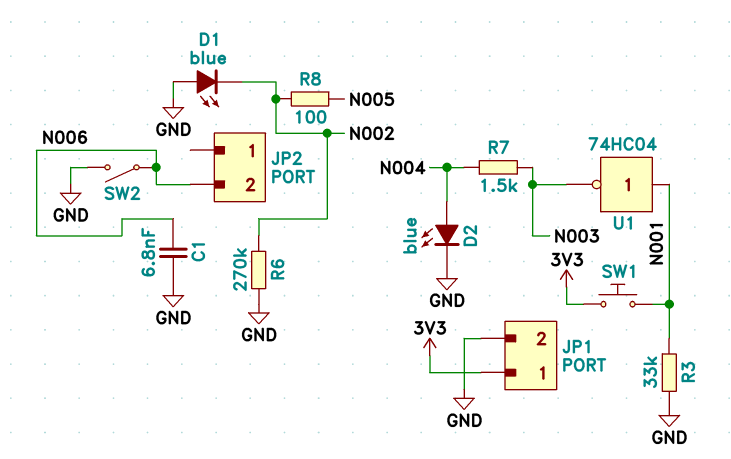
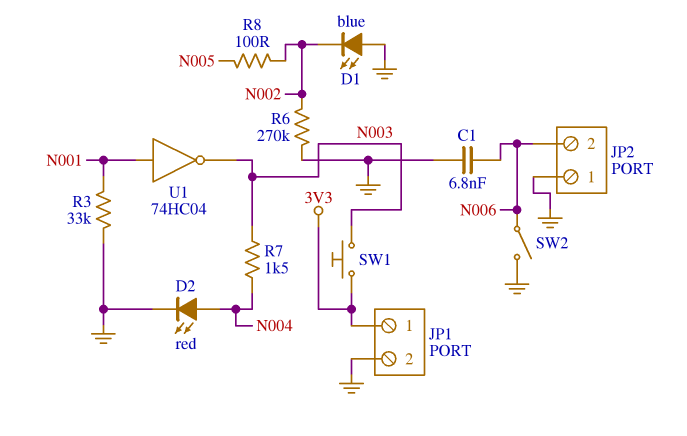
D2: LED blue (A N004, K GND) -> LED red (A N004, K GND)
JP2 pin 1: none -> GND
SW1: button (3V3, N001) -> button (3V3, N003)

